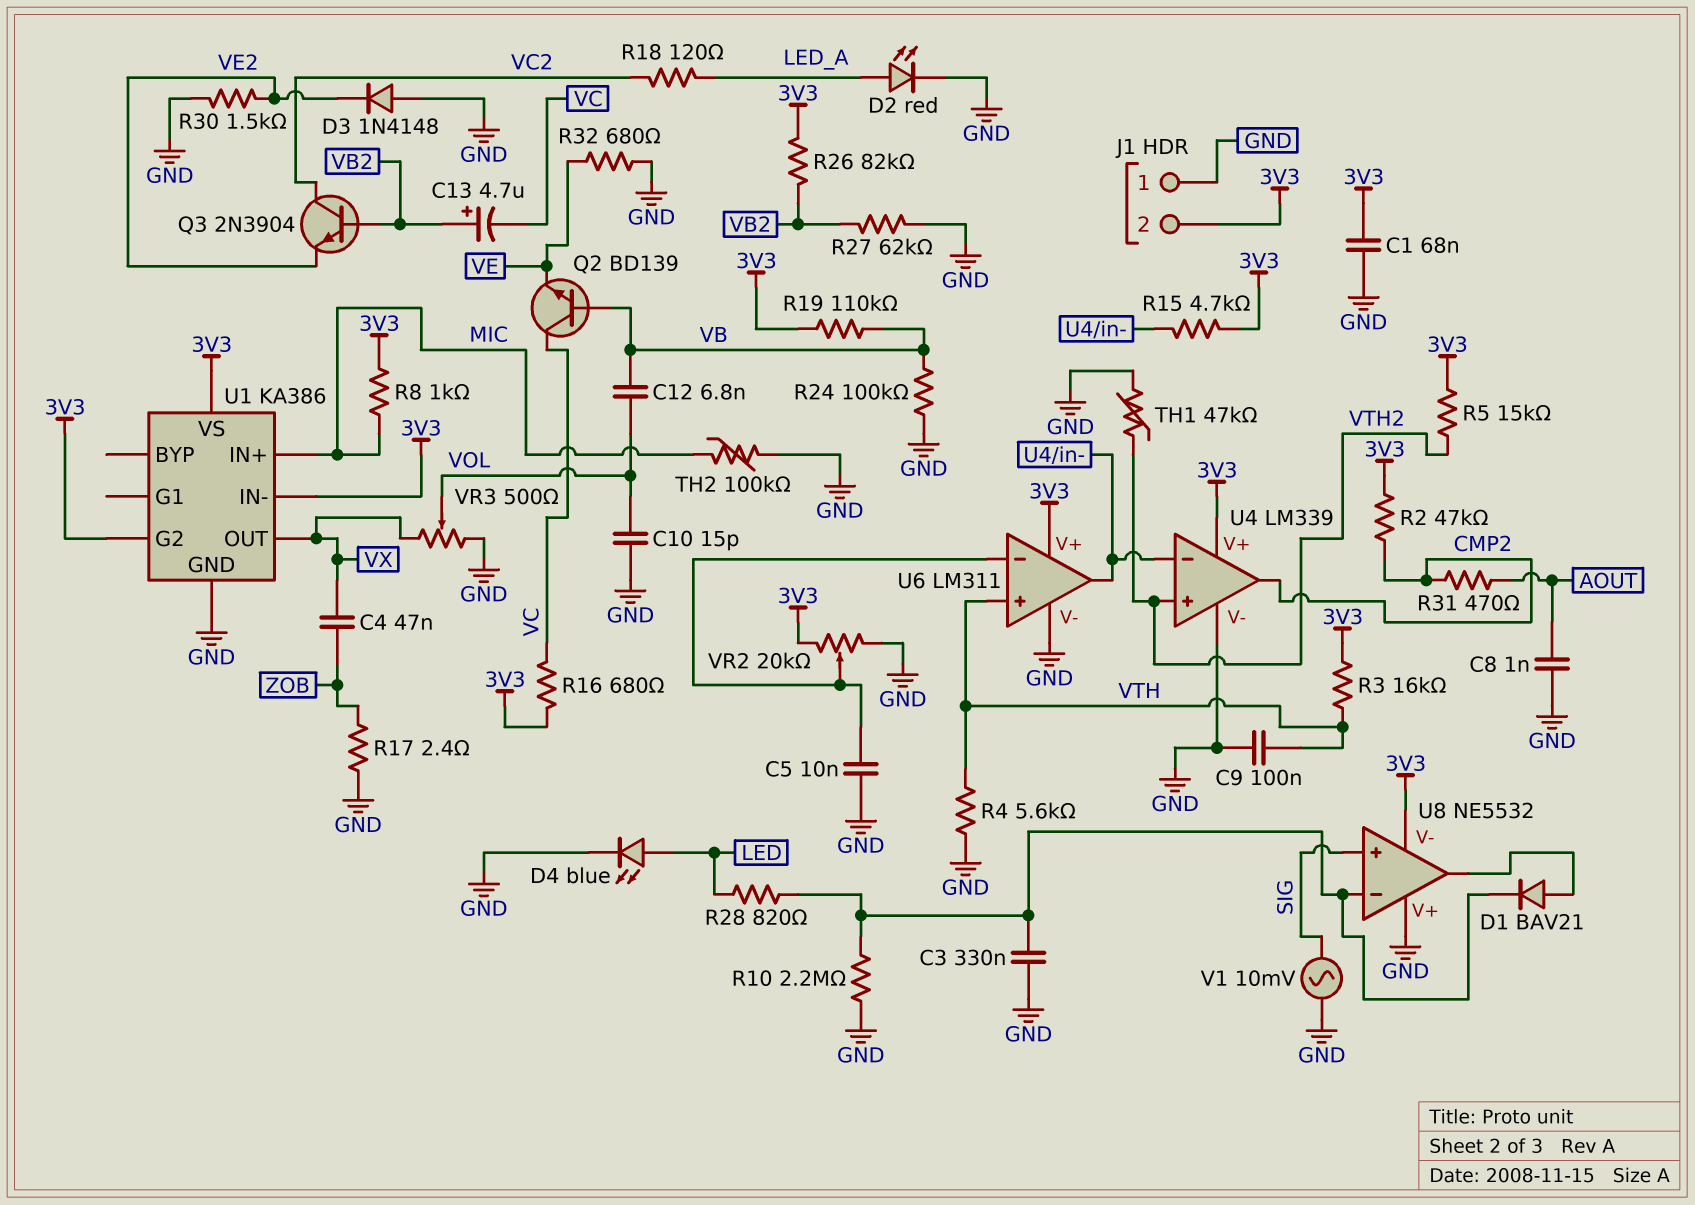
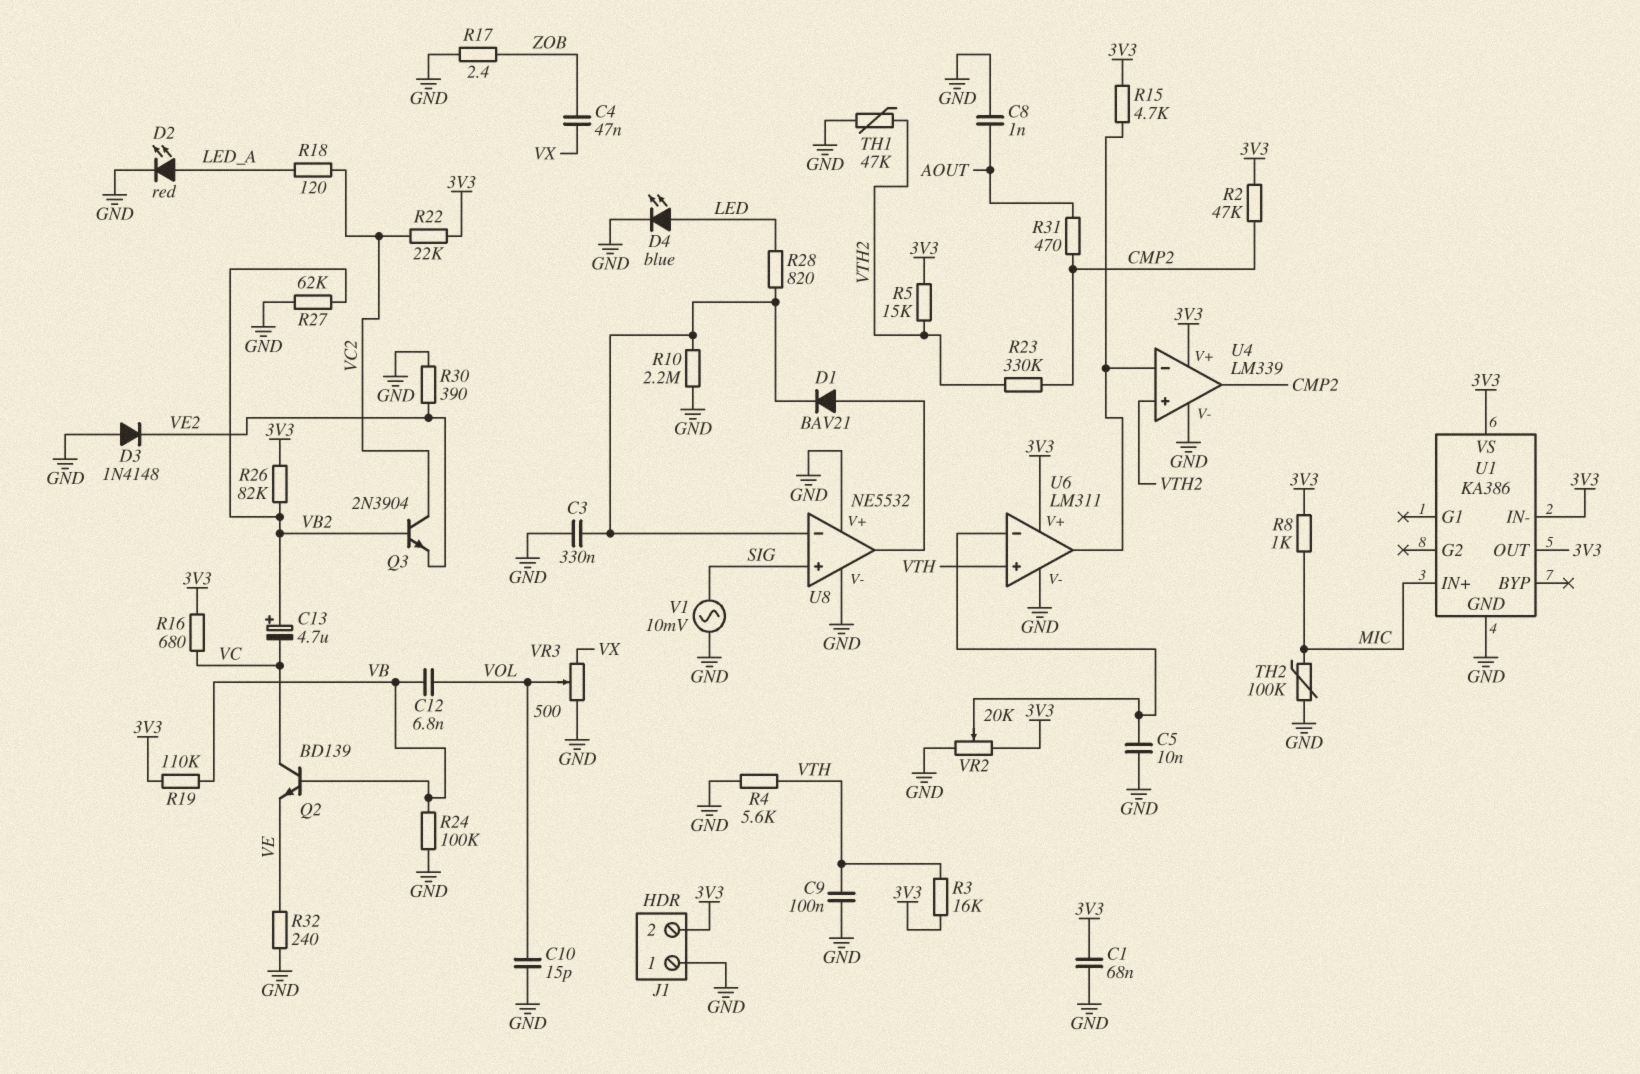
R22: none -> 22k (3V3, VC2)
R23: none -> 330k (CMP2, VTH2)
R30: 1.5k (GND, VE2) -> 390 (GND, VE2)
R32: 680 (GND, VE) -> 240 (GND, VE)
U1 pin G2: 3V3 -> none
U1 pin OUT: VX -> 3V3
U8 pin V-: 3V3 -> GND

